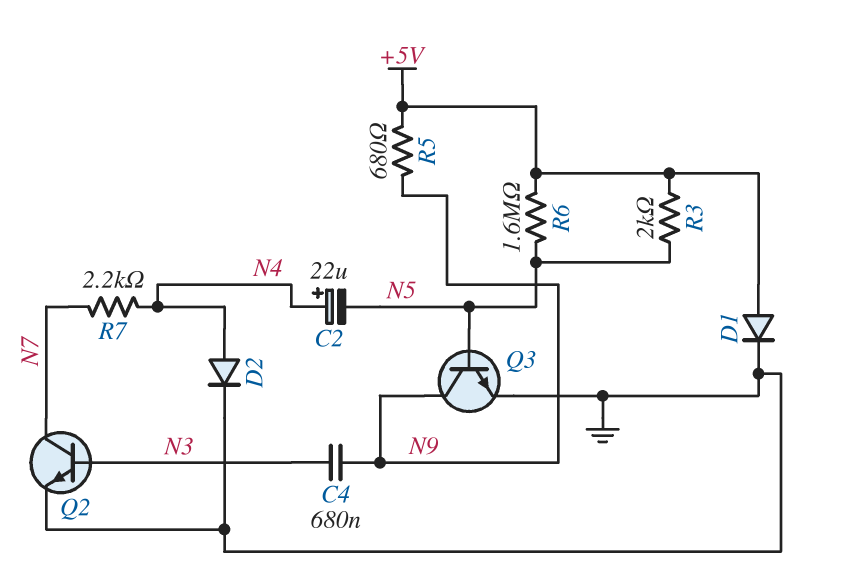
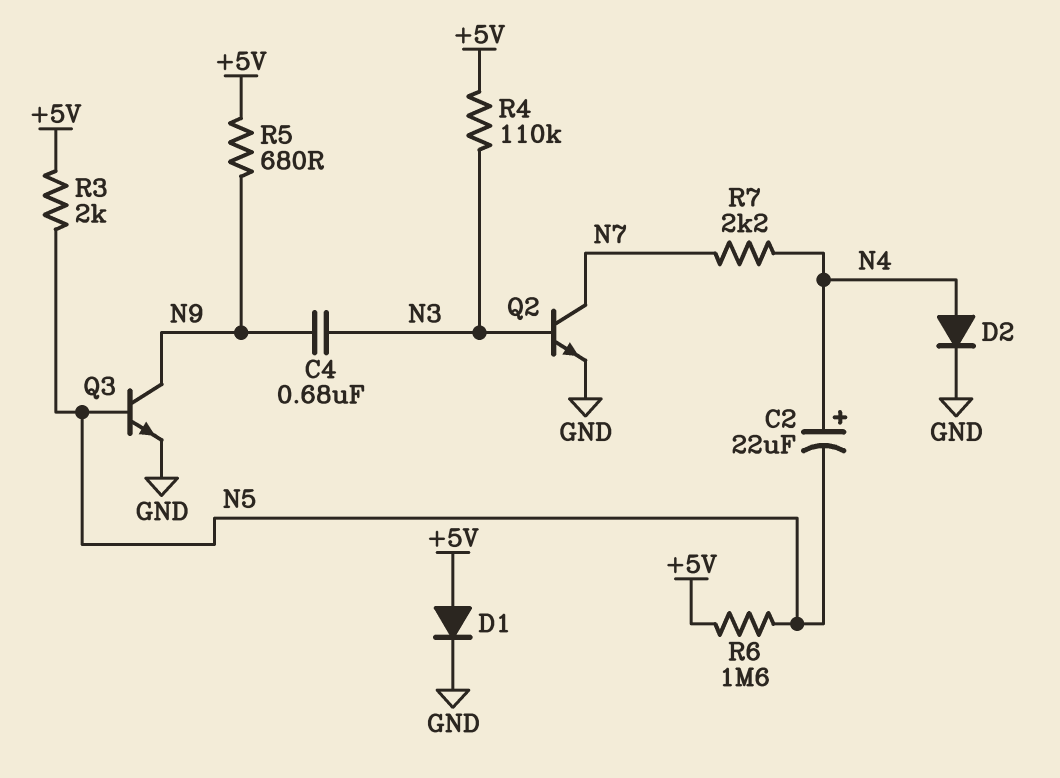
R4: none -> 110k (+5V, N3)

